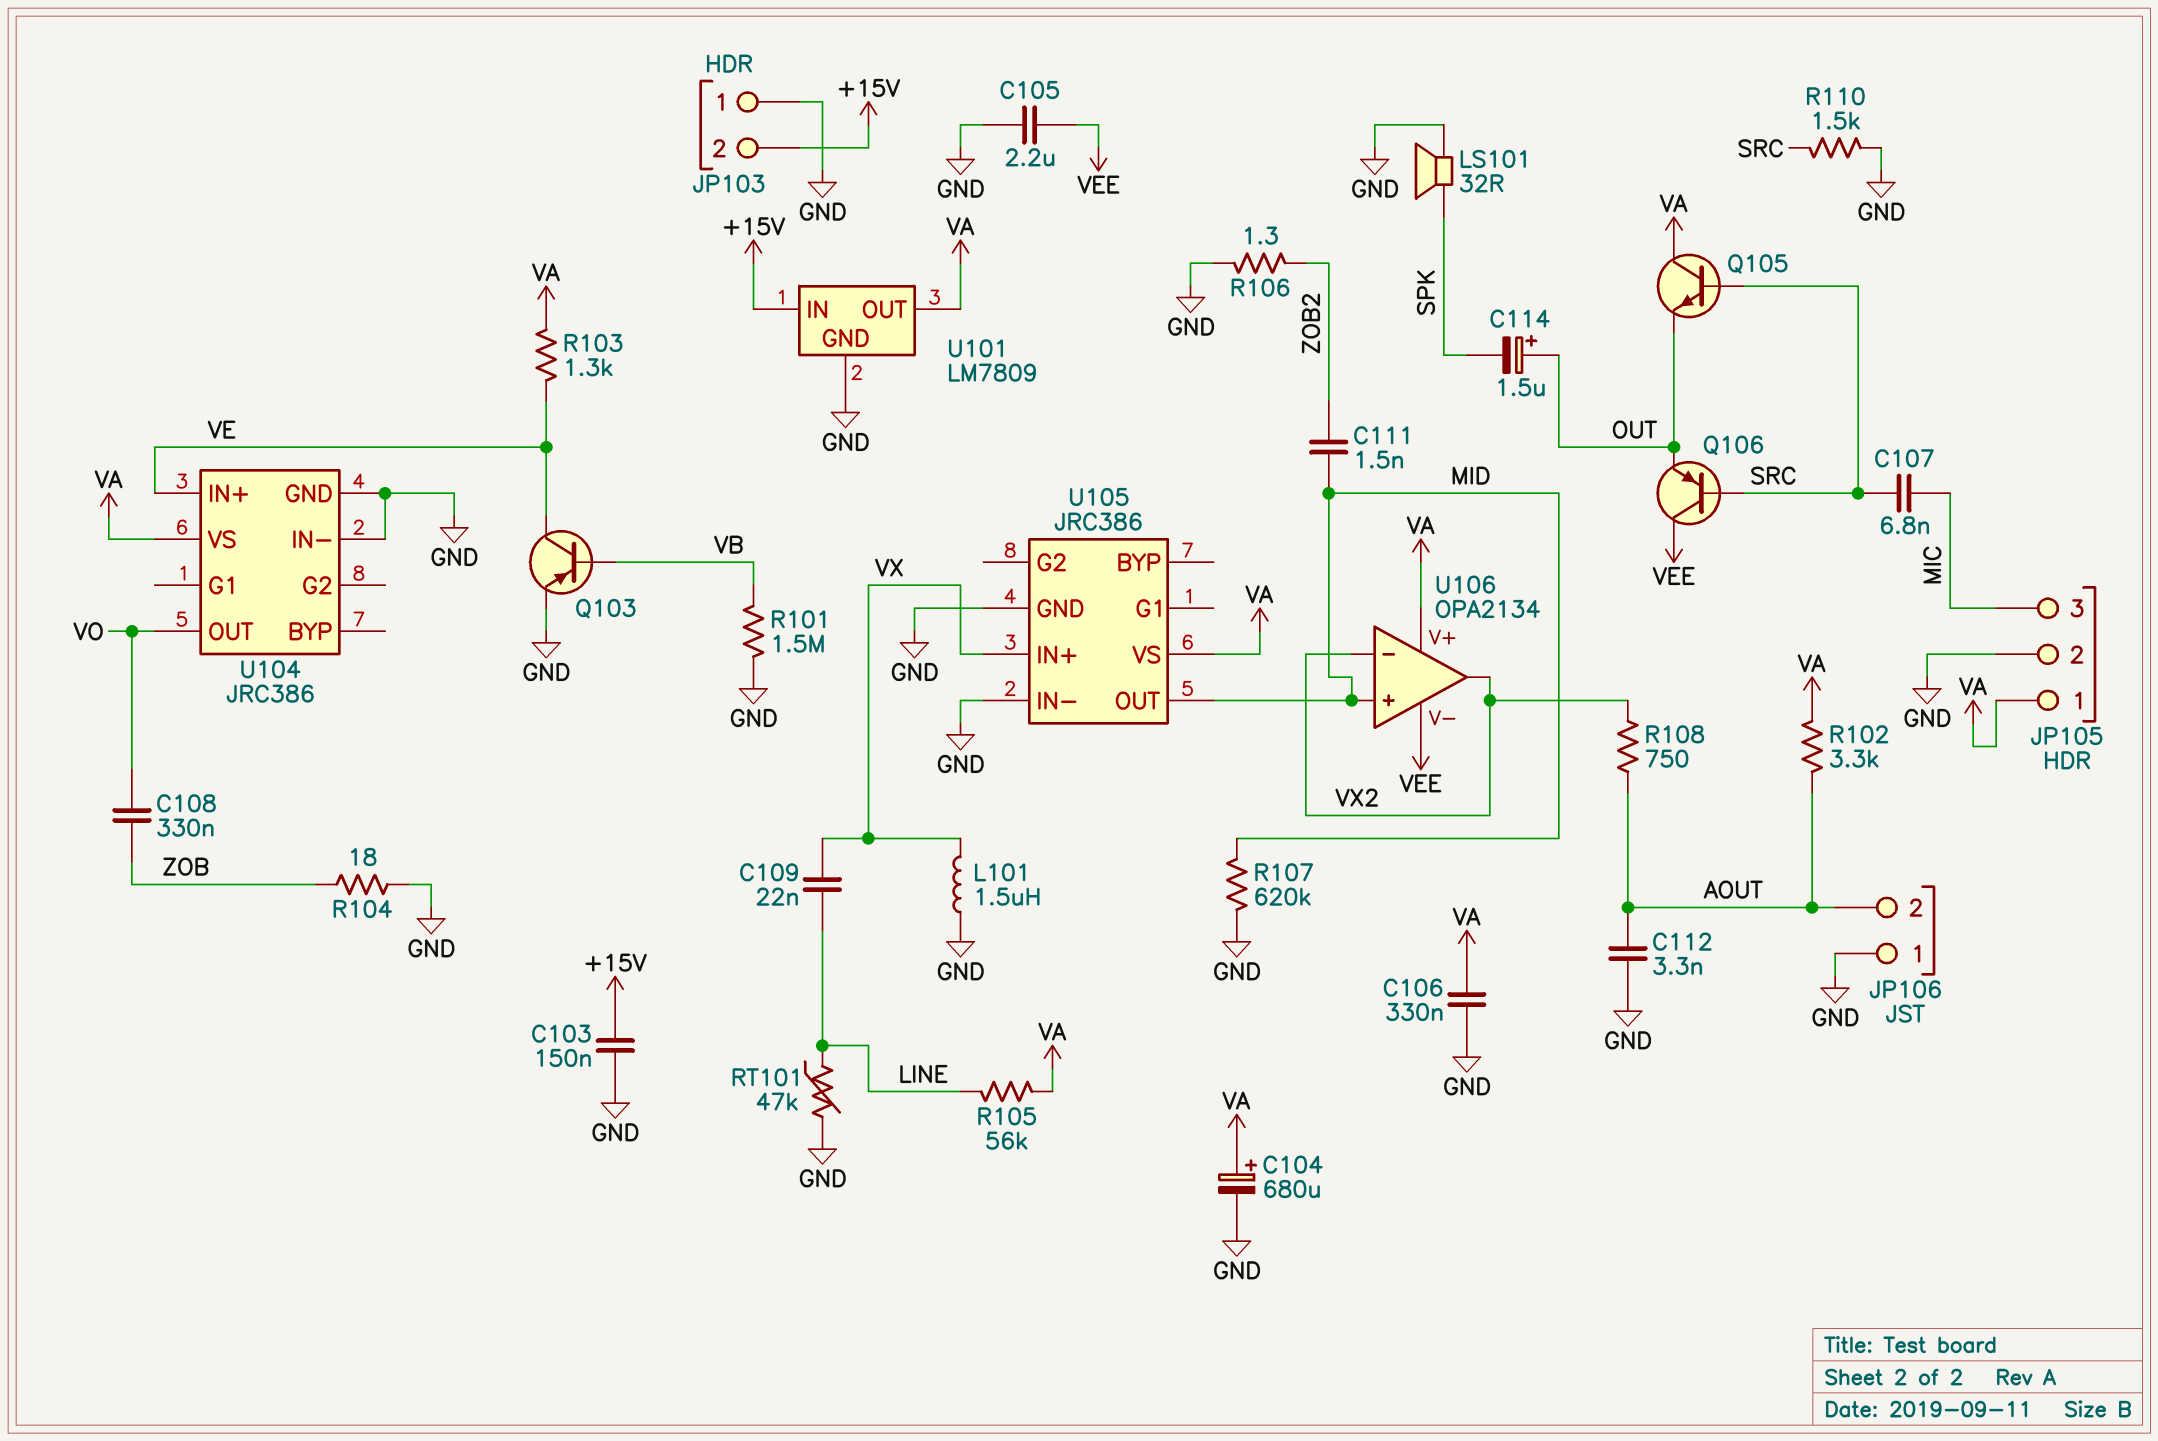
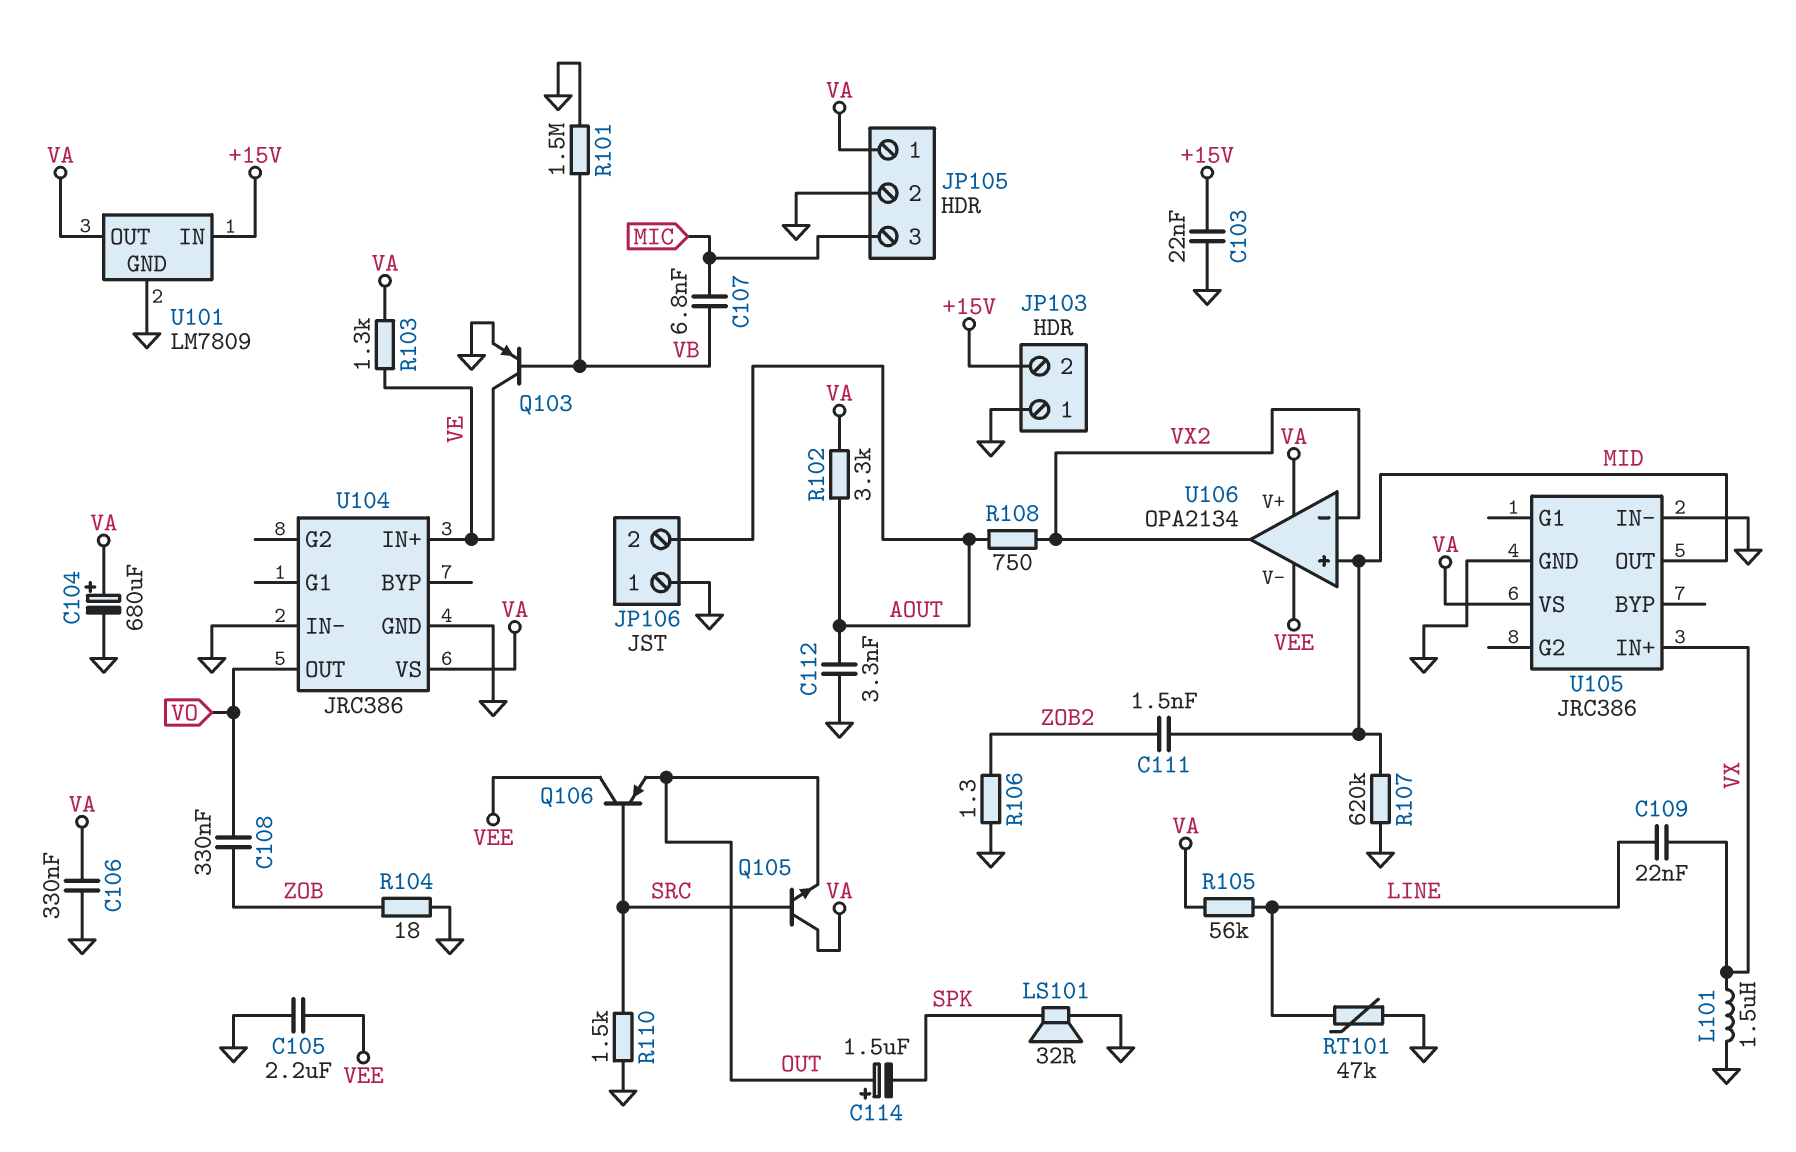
C103: 150nF (+15V, GND) -> 22nF (+15V, GND)
C107: 6.8nF (MIC, SRC) -> 6.8nF (MIC, VB)

